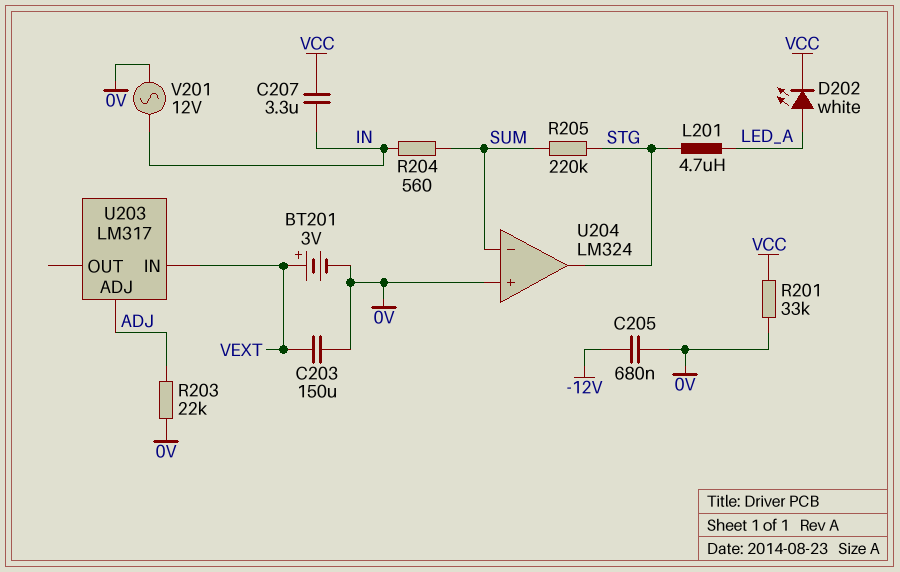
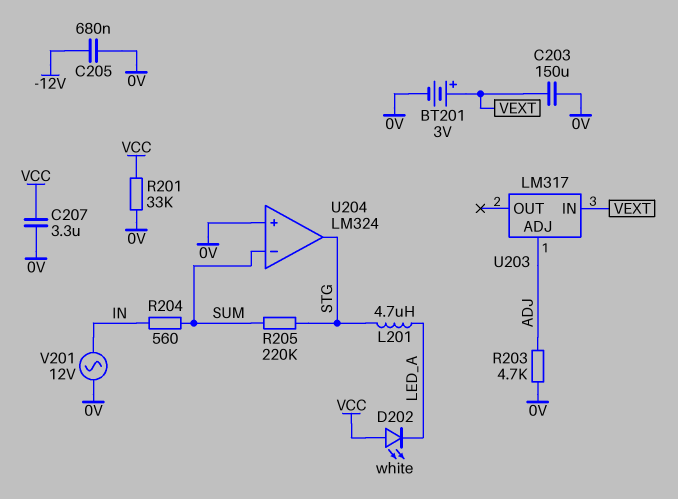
C207: 3.3uF (IN, VCC) -> 3.3uF (0V, VCC)
D202: LED white (A LED_A, K VCC) -> LED white (A VCC, K LED_A)
R203: 22k (0V, ADJ) -> 4.7k (0V, ADJ)

